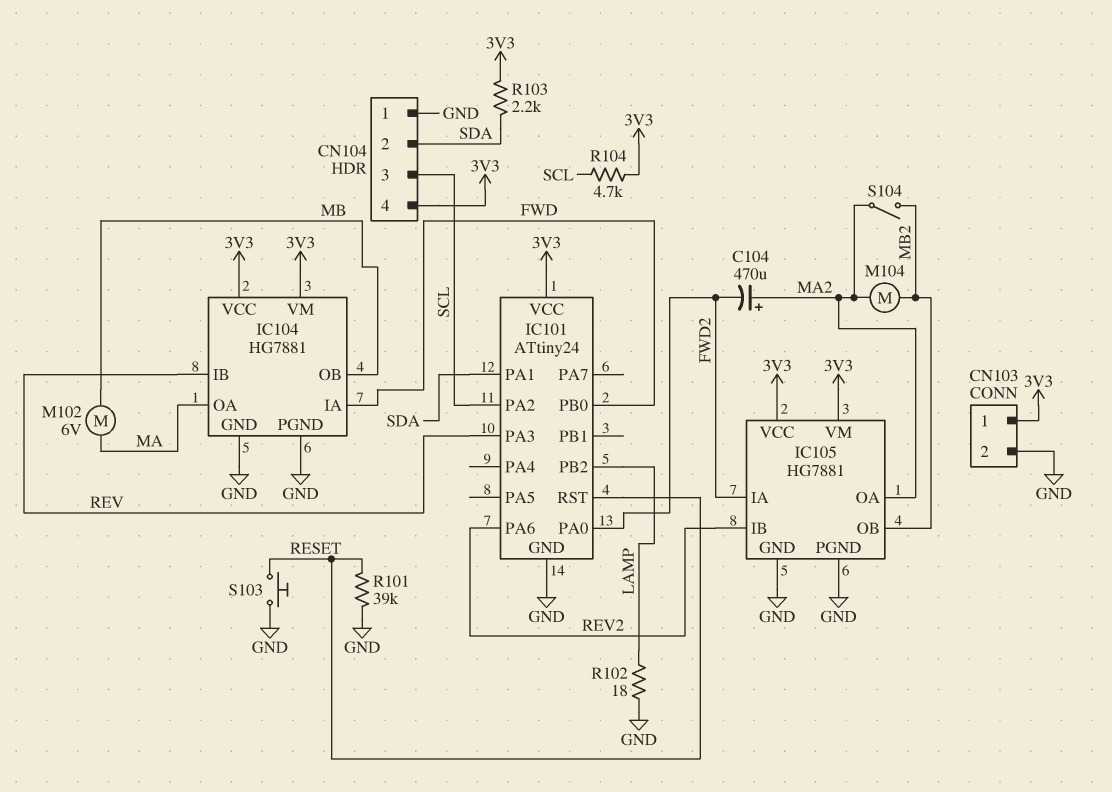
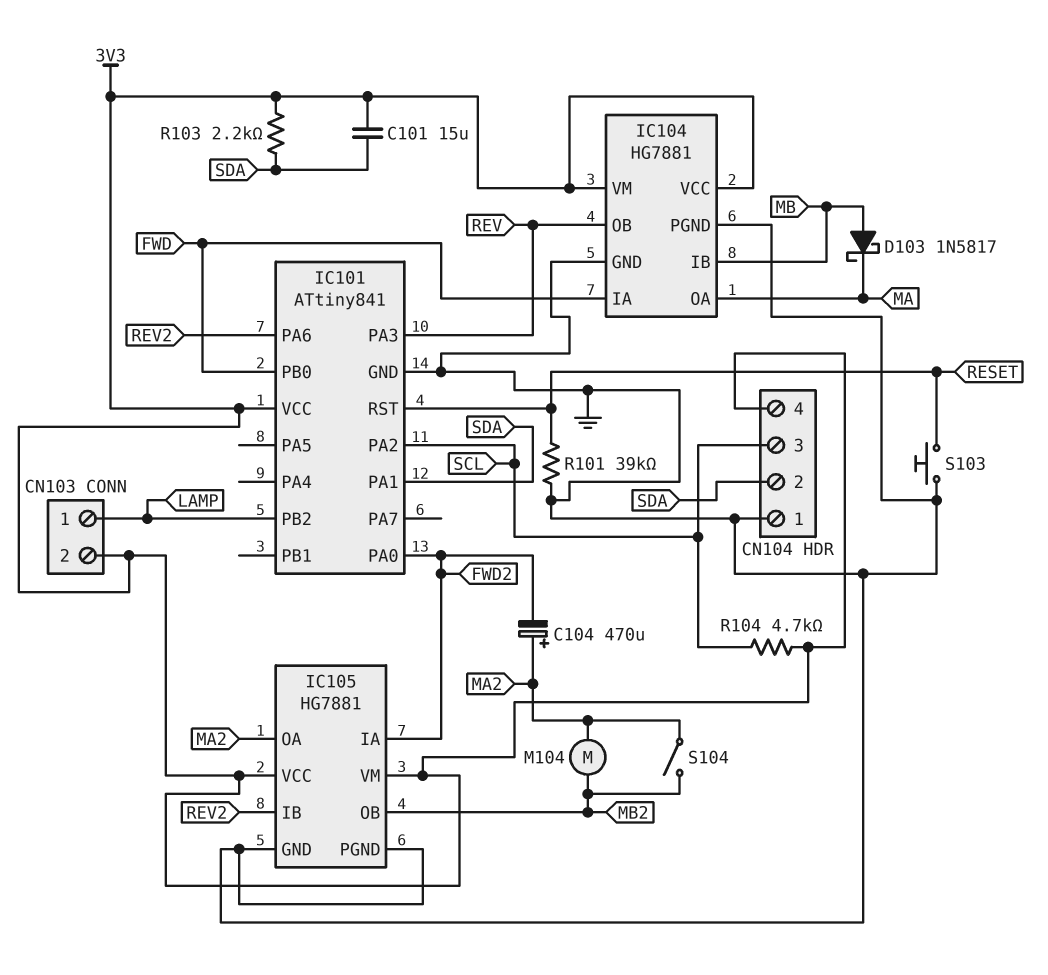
C101: none -> 15uF (3V3, SDA)
CN103 pin 1: 3V3 -> LAMP
CN103 pin 2: GND -> 3V3
D103: none -> schottky 1N5817 (A MB, K MA)
IC101: ATtiny24 -> ATtiny841
IC104 pin IB: REV -> MB
IC104 pin OB: MB -> REV
M102: motor 6V (MA, MB) -> none
R102: 18 (GND, LAMP) -> none

